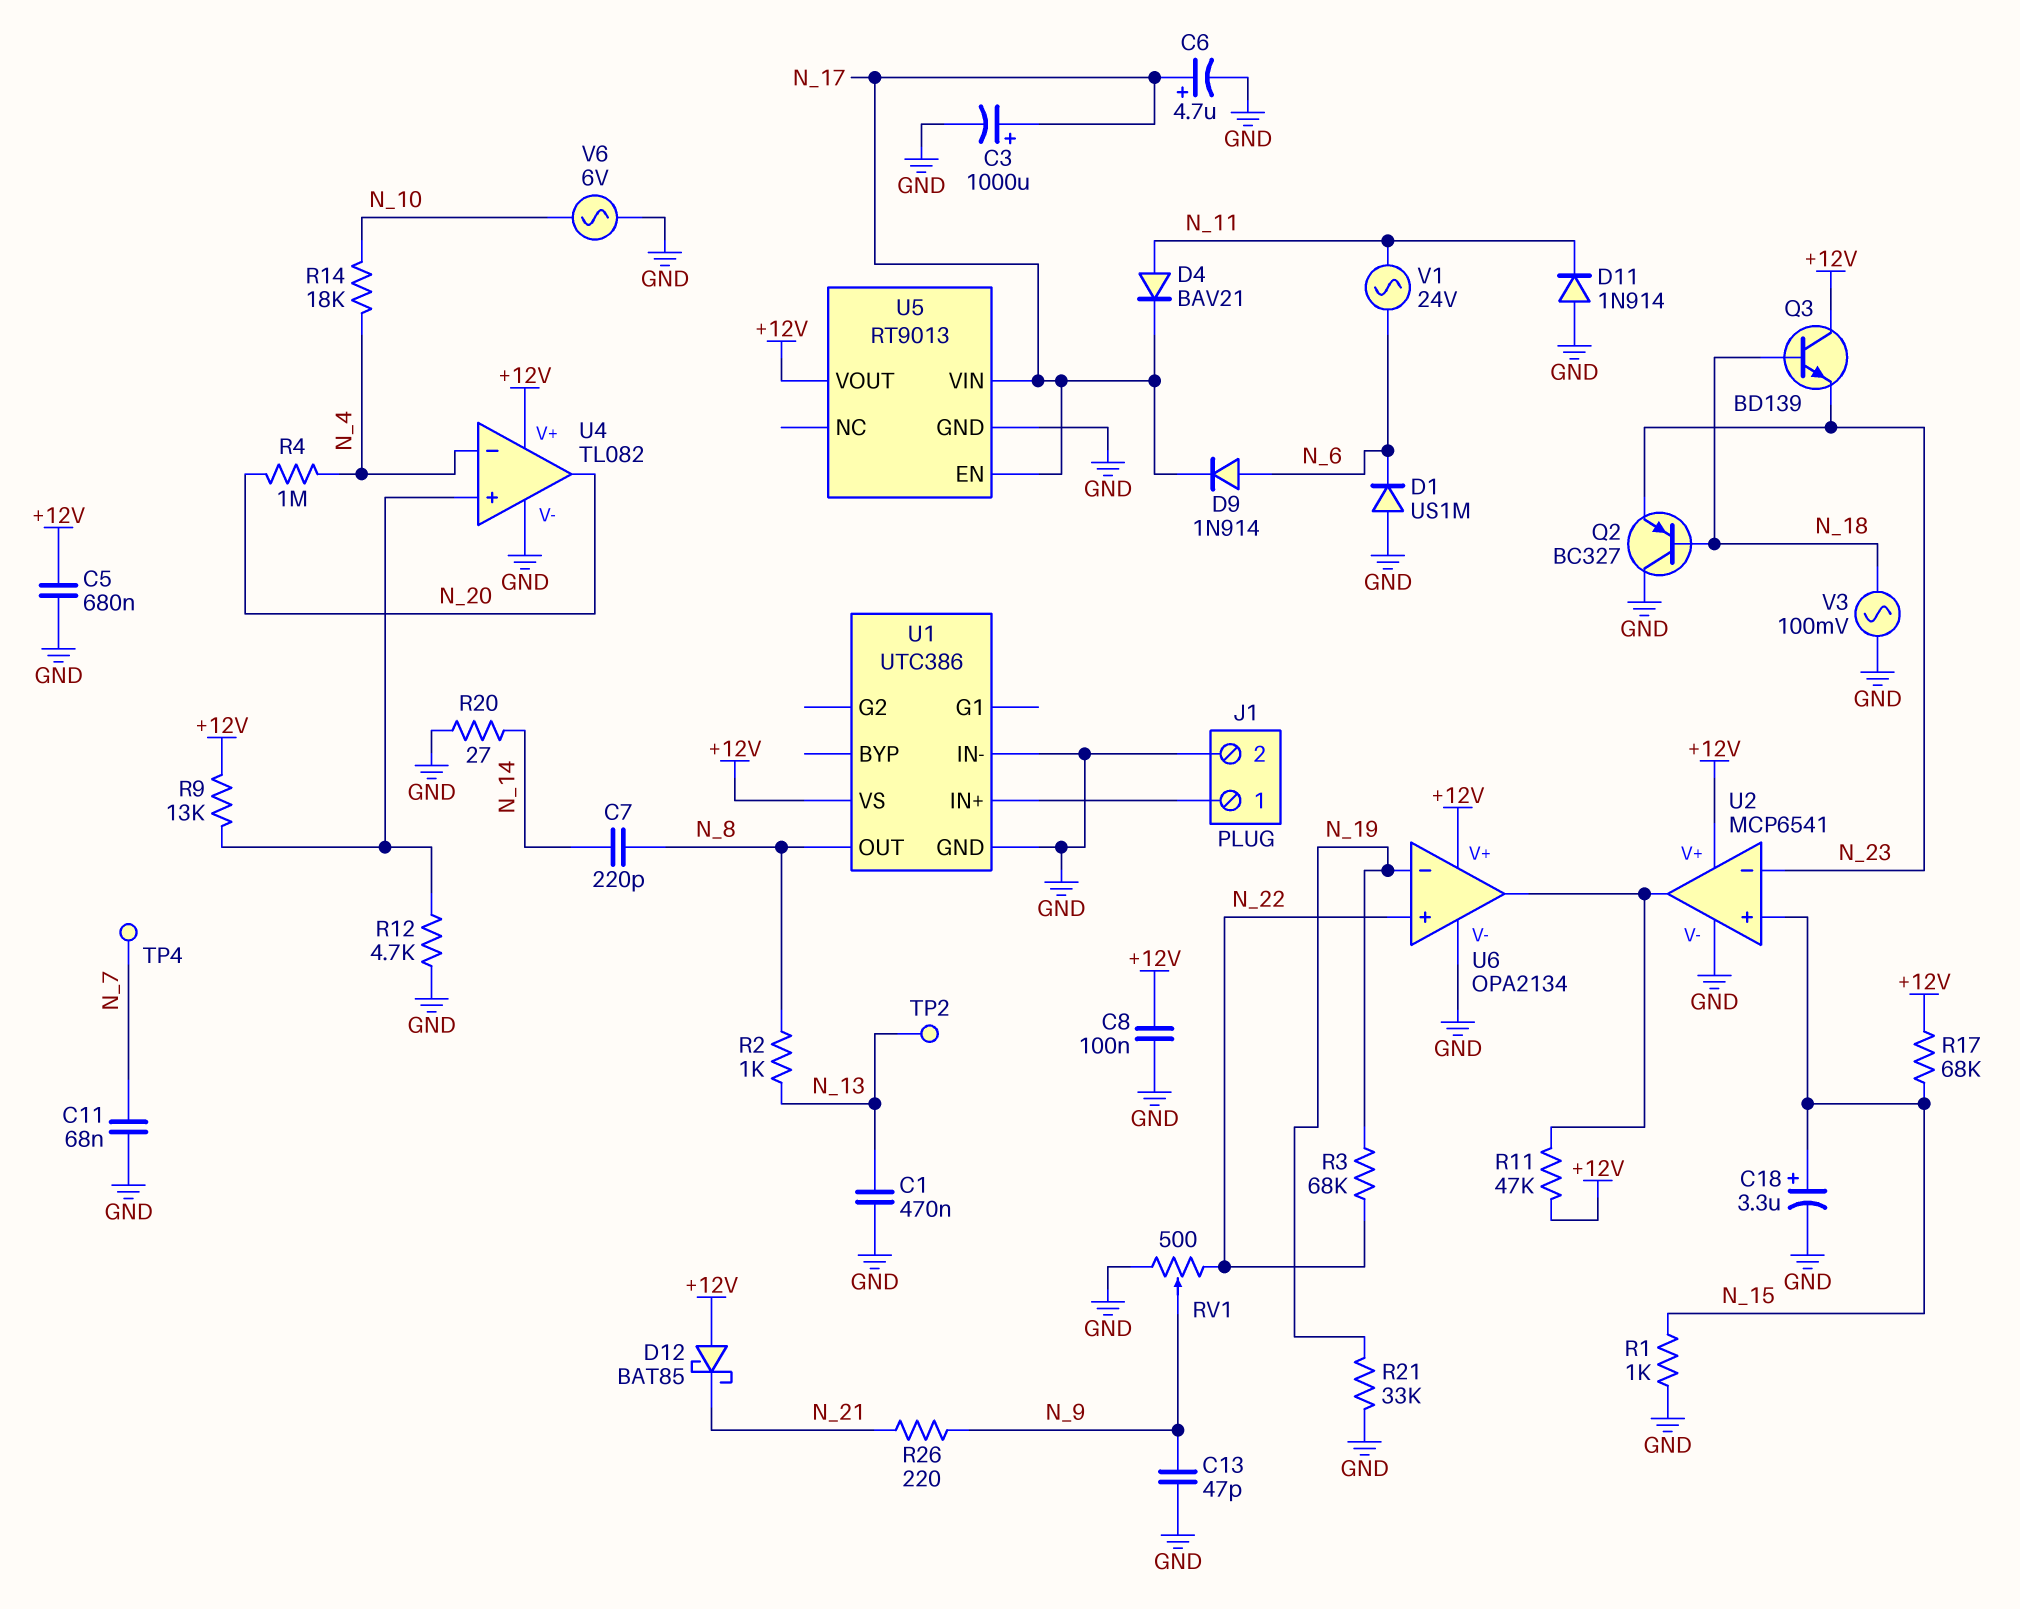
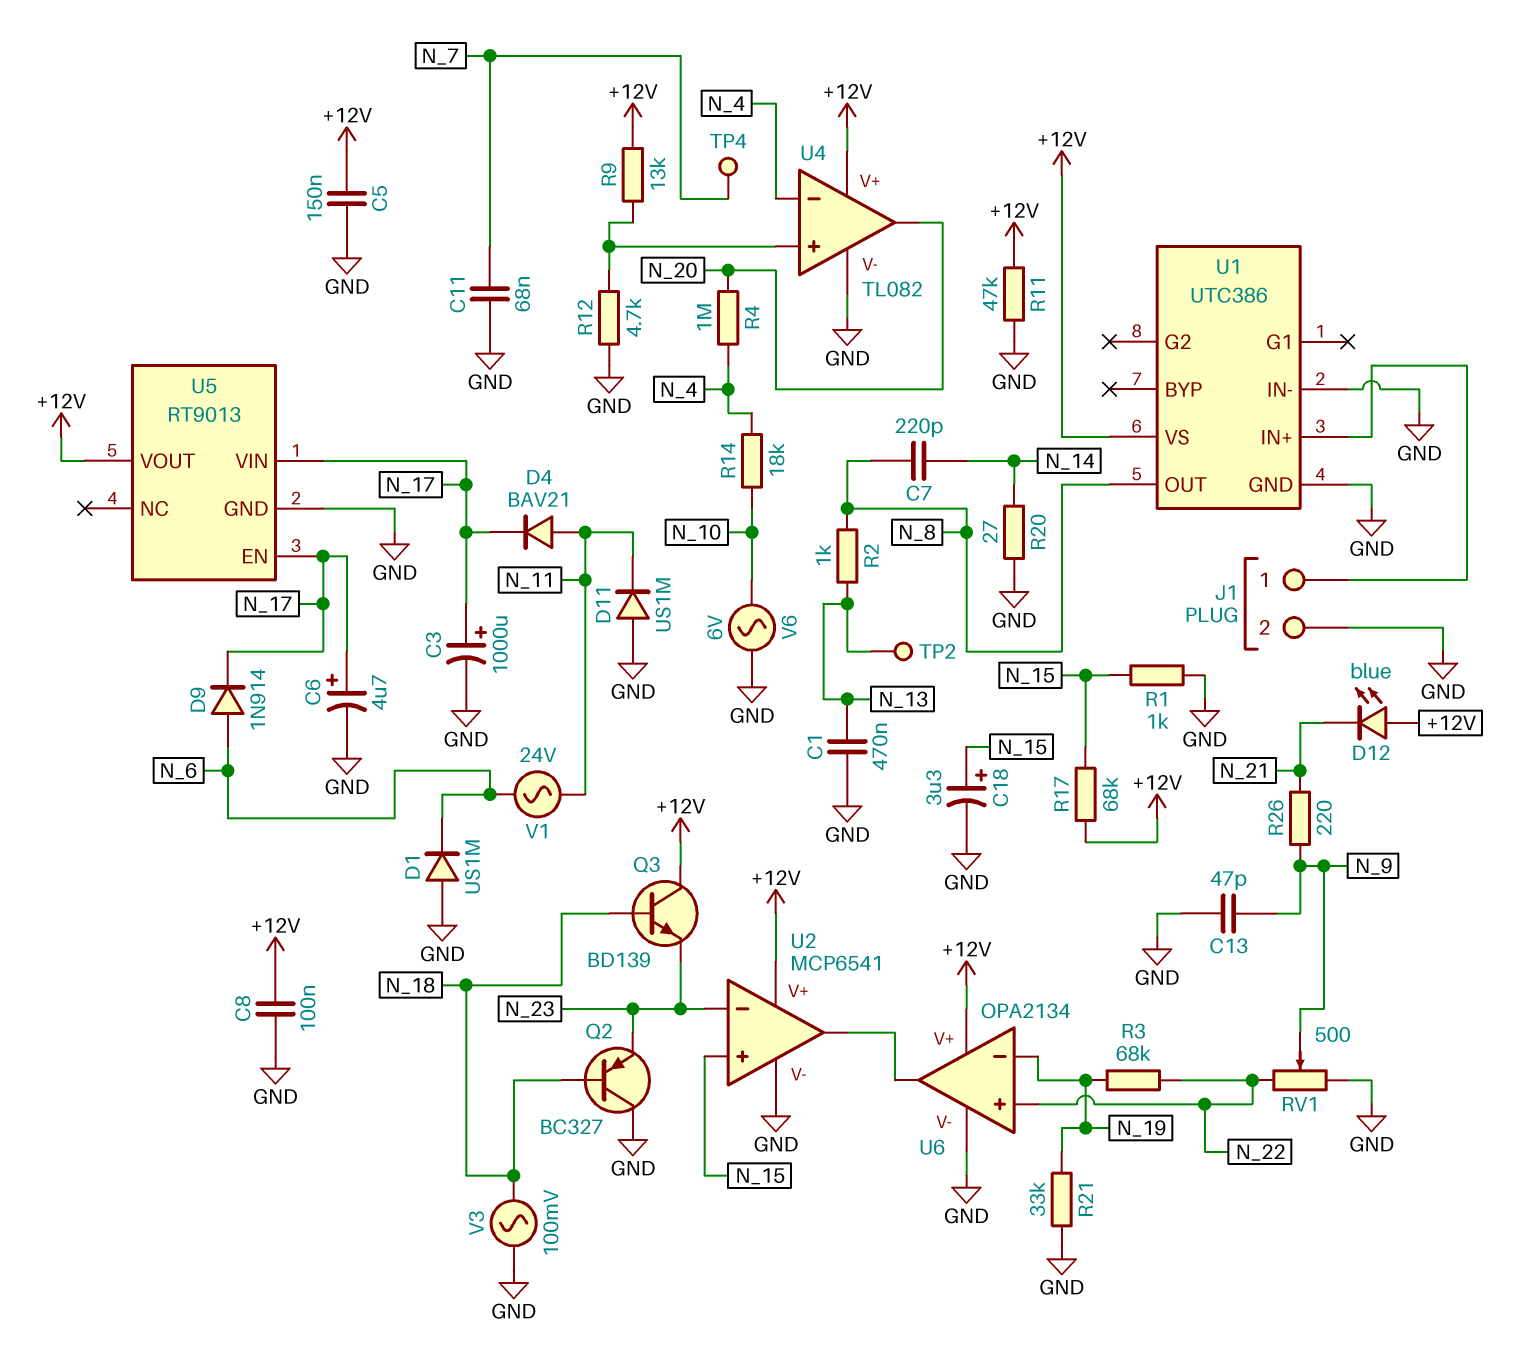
C5: 680nF (+12V, GND) -> 150nF (+12V, GND)
D11: diode 1N914 (A GND, K N_11) -> diode US1M (A GND, K N_11)
D12: schottky BAT85 (A +12V, K N_21) -> LED blue (A +12V, K N_21)
R11: 47k (+12V, U2/out) -> 47k (+12V, GND)

